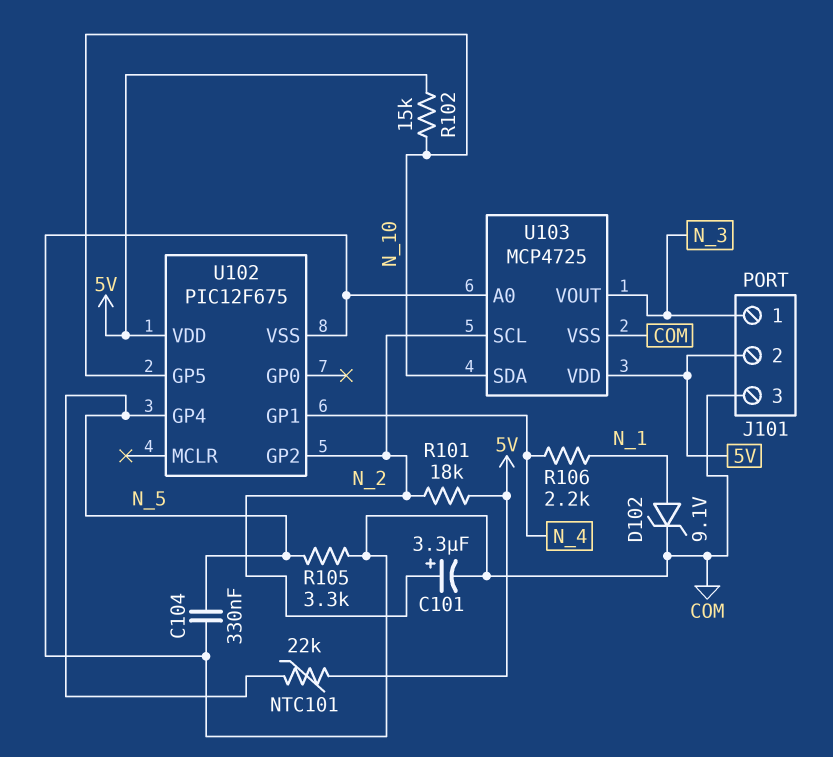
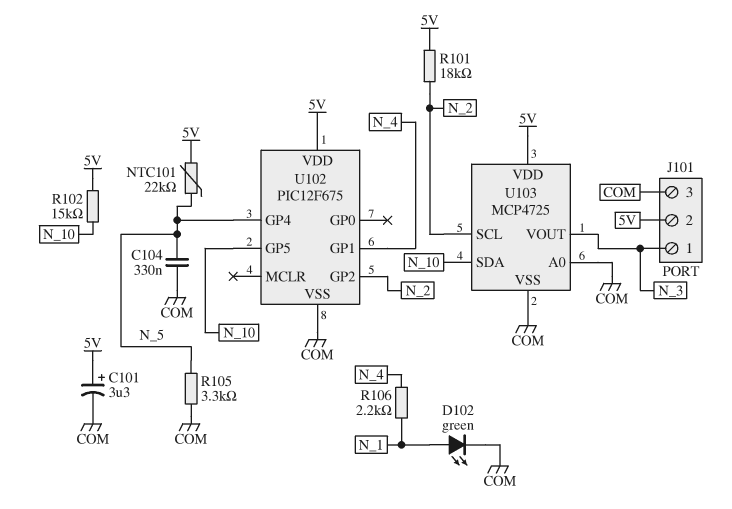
C101: 3.3uF (plus N_2, minus COM) -> 3.3uF (plus 5V, minus COM)
D102: zener 9.1V (A N_1, K COM) -> LED green (A N_1, K COM)

